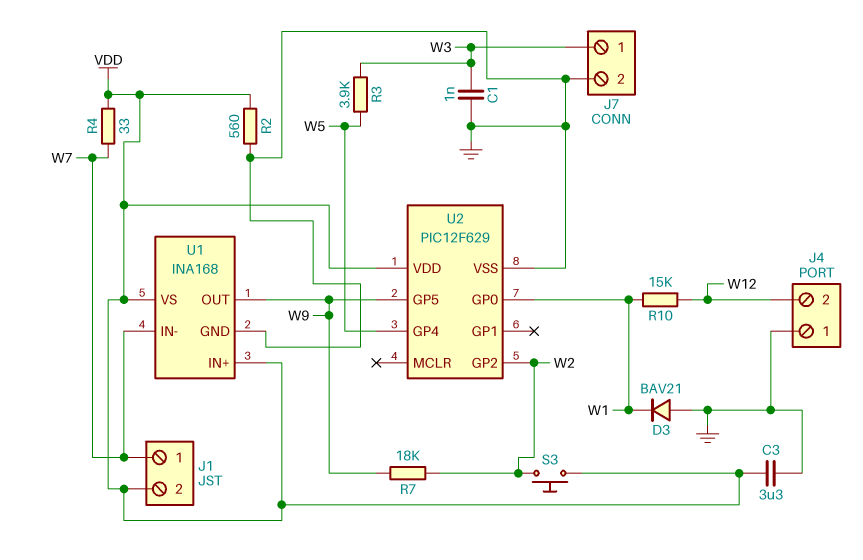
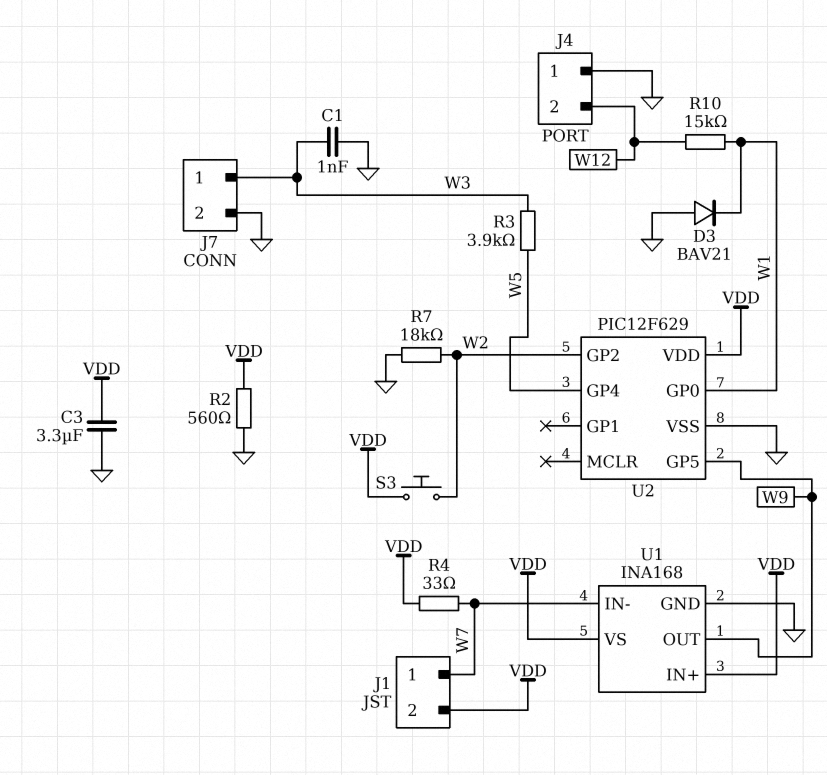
R7: 18k (W2, W9) -> 18k (GND, W2)

